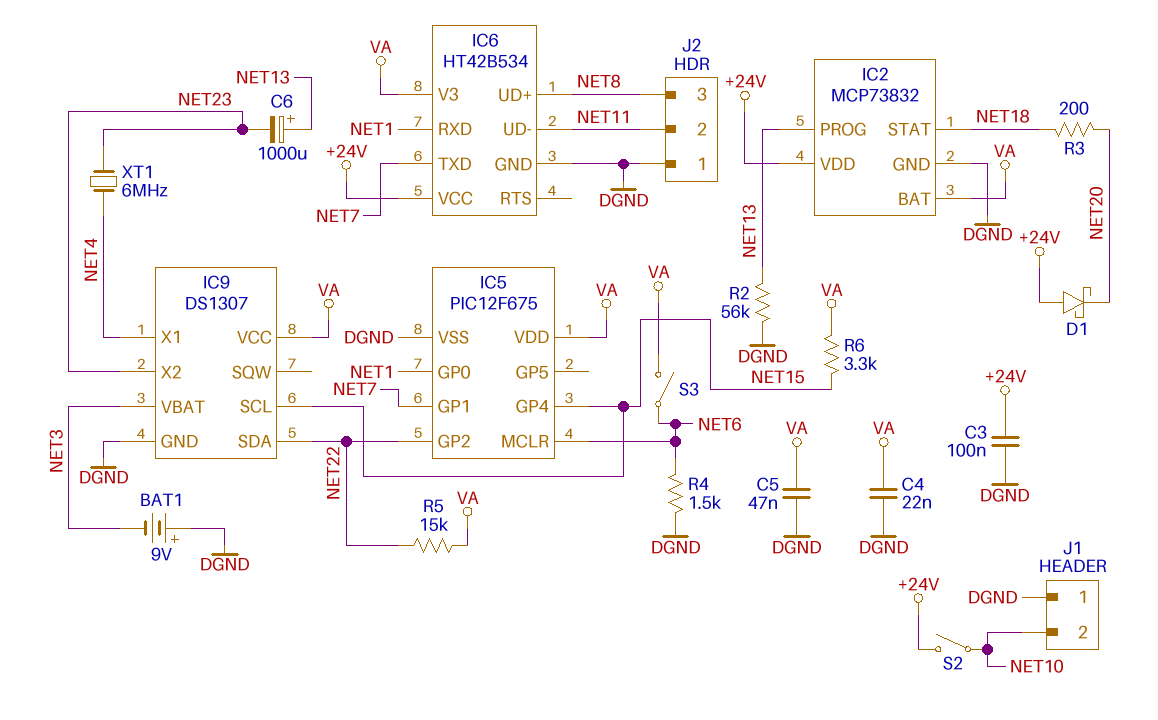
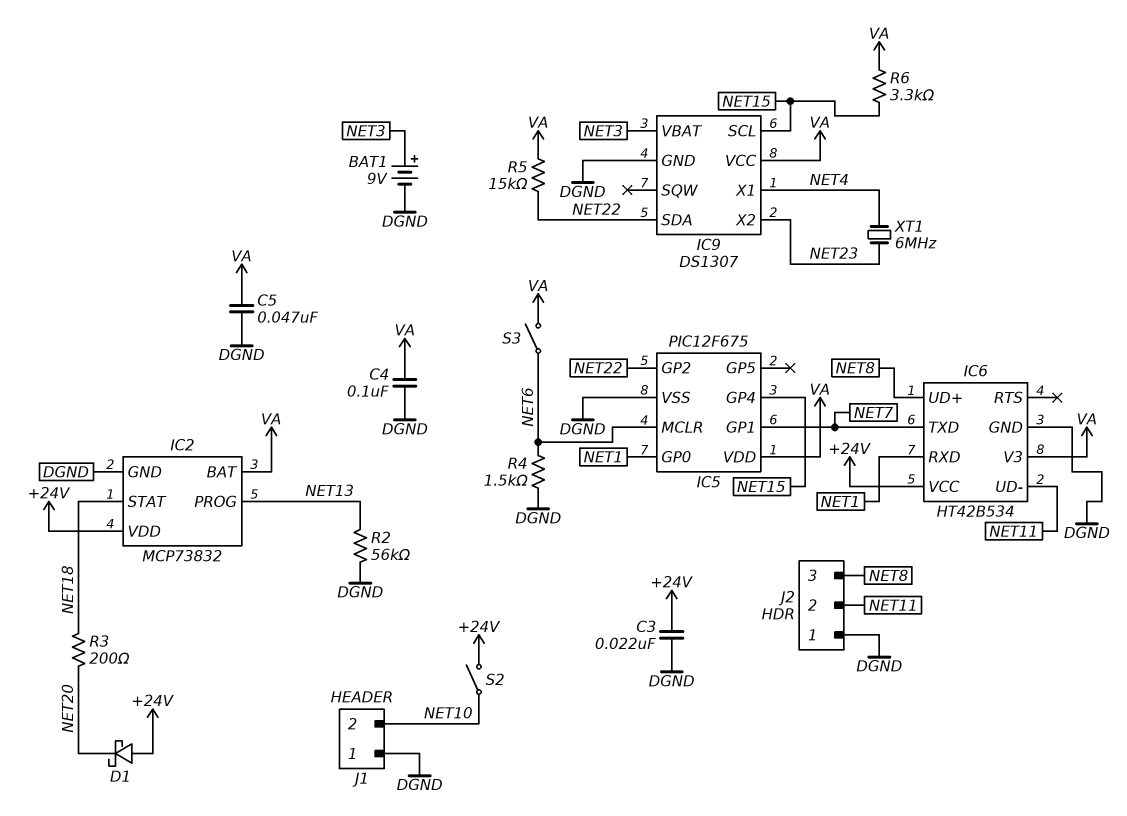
BAT1: 9V (plus DGND, minus NET3) -> 9V (plus NET3, minus DGND)
C3: 100nF (+24V, DGND) -> 22nF (+24V, DGND)
C4: 22nF (DGND, VA) -> 100nF (DGND, VA)
C6: 1000uF (plus NET13, minus NET23) -> none

